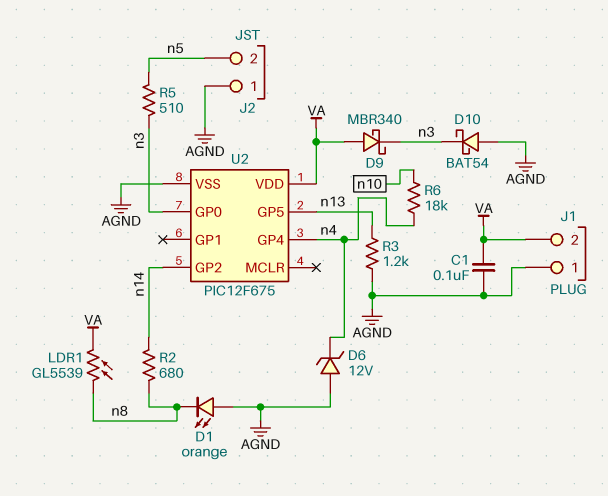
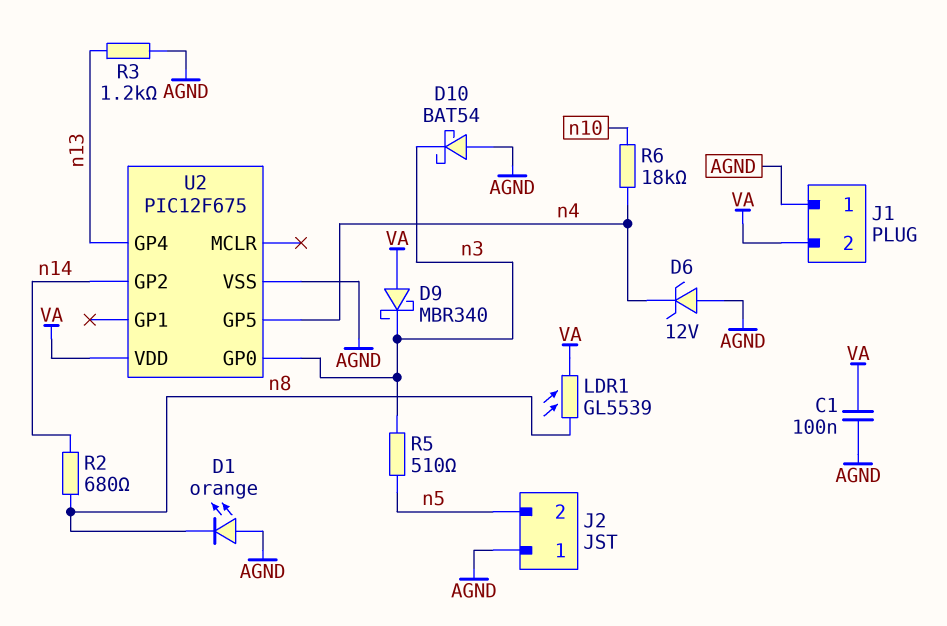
U2 pin GP4: n4 -> n13
U2 pin GP5: n13 -> n4

